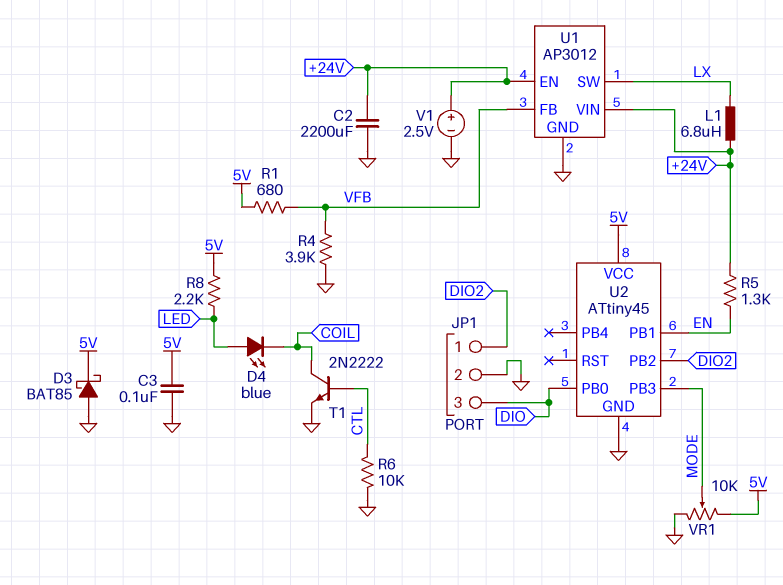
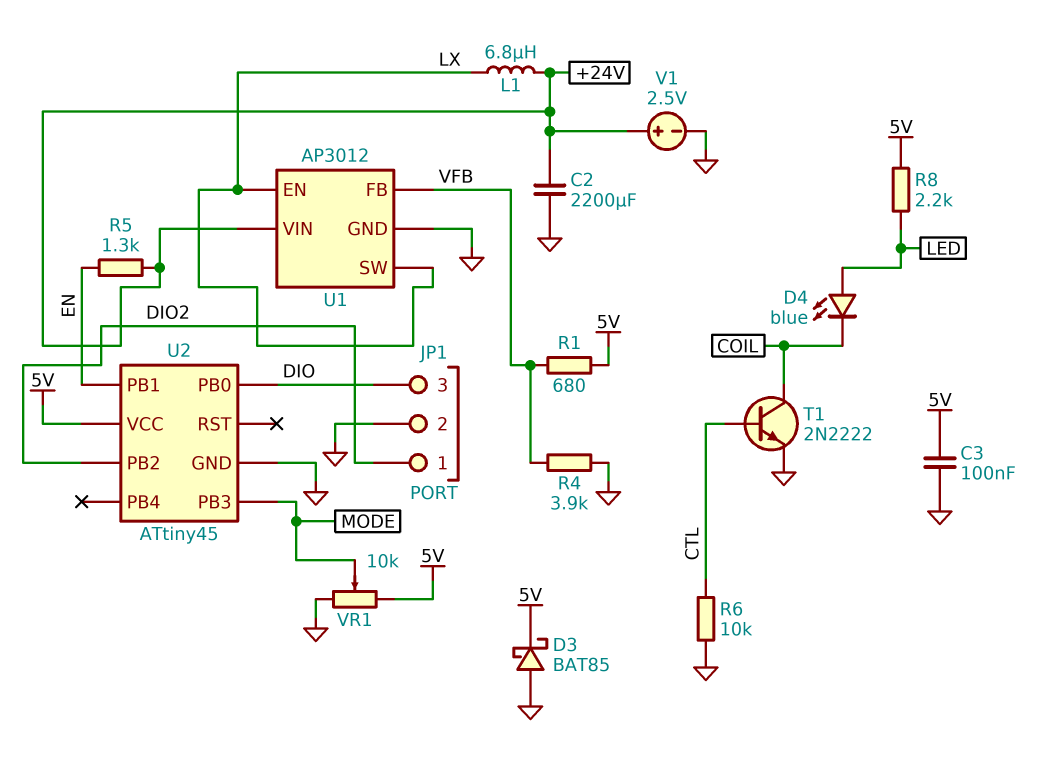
U1 pin EN: +24V -> LX

